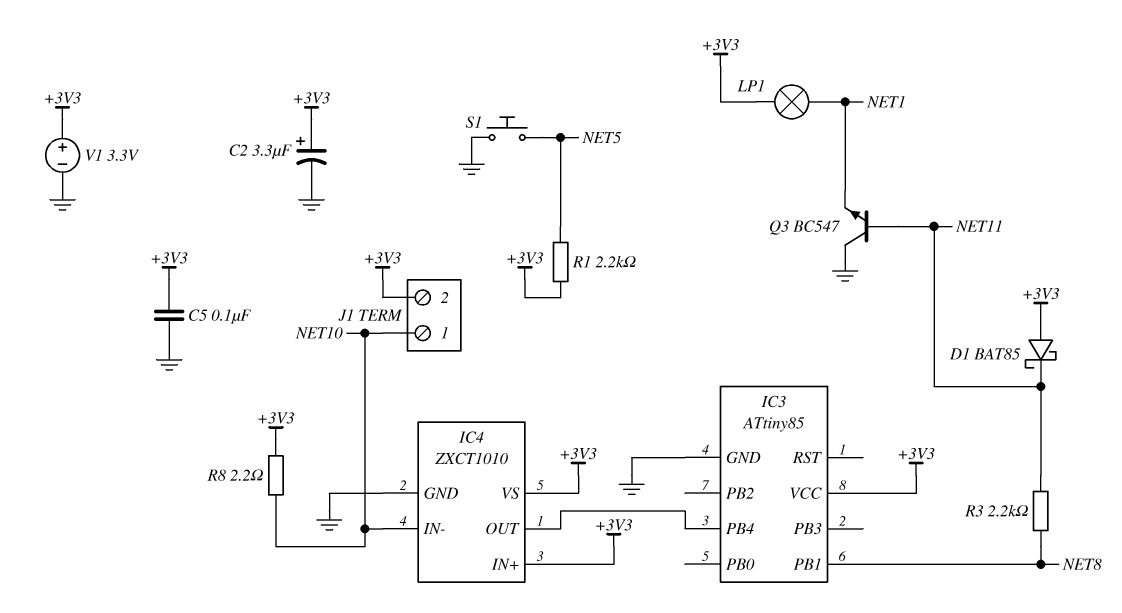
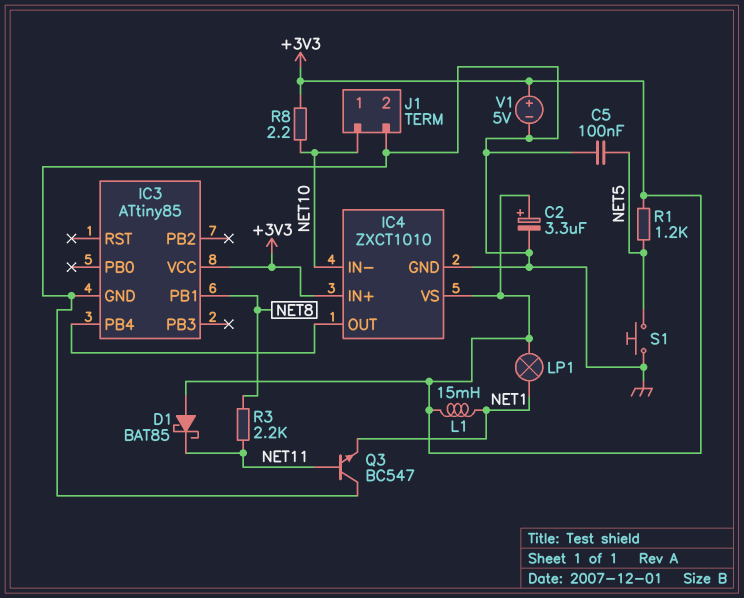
C5: 100nF (+3V3, GND) -> 100nF (GND, NET5)
J1 pin 2: +3V3 -> GND
L1: none -> 15mH (+3V3, NET1)
R1: 2.2k (+3V3, NET5) -> 1.2k (+3V3, NET5)
V1: 3.3V (plus +3V3, minus GND) -> 5V (plus +3V3, minus GND)

